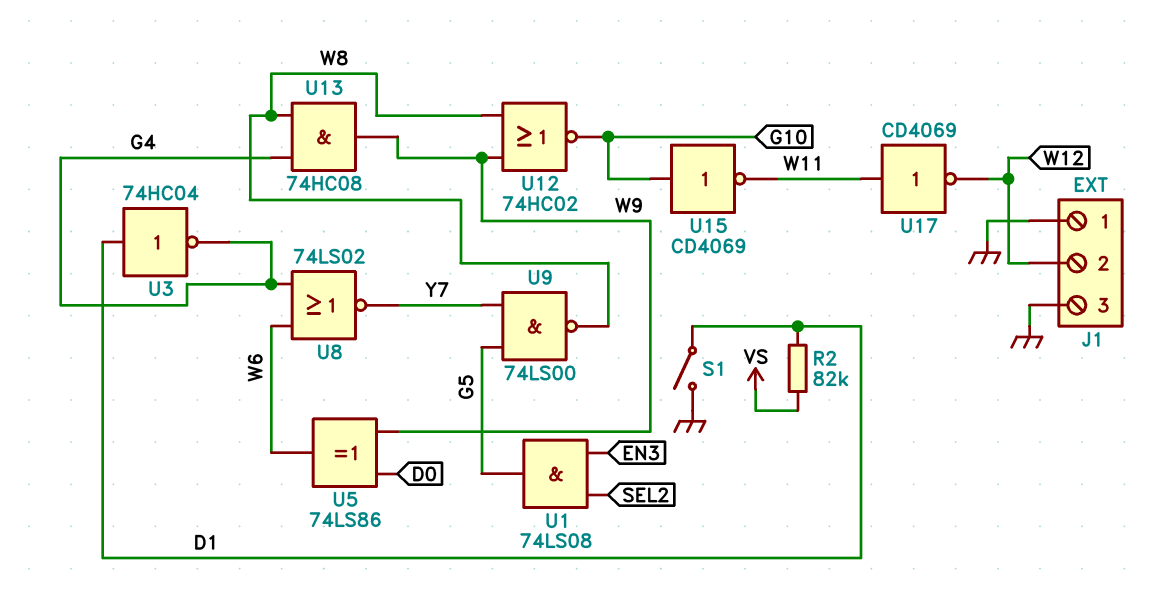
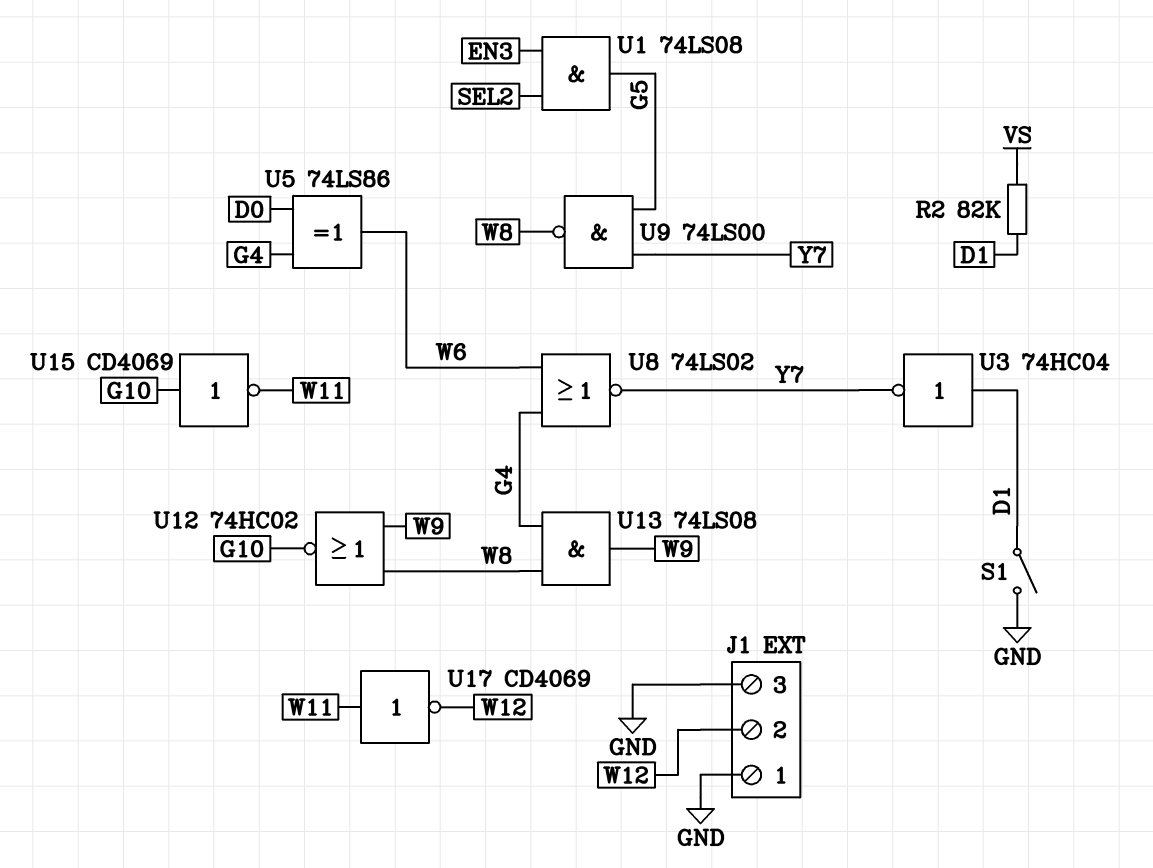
U3: NOT 74HC04 (in D1, out G4) -> NOT 74HC04 (in D1, out Y7)
U5: XOR 74LS86 (in D0, in W9, out W6) -> XOR 74LS86 (in D0, in G4, out W6)
U13: AND 74HC08 (in G4, in W8, out W9) -> AND 74LS08 (in G4, in W8, out W9)

